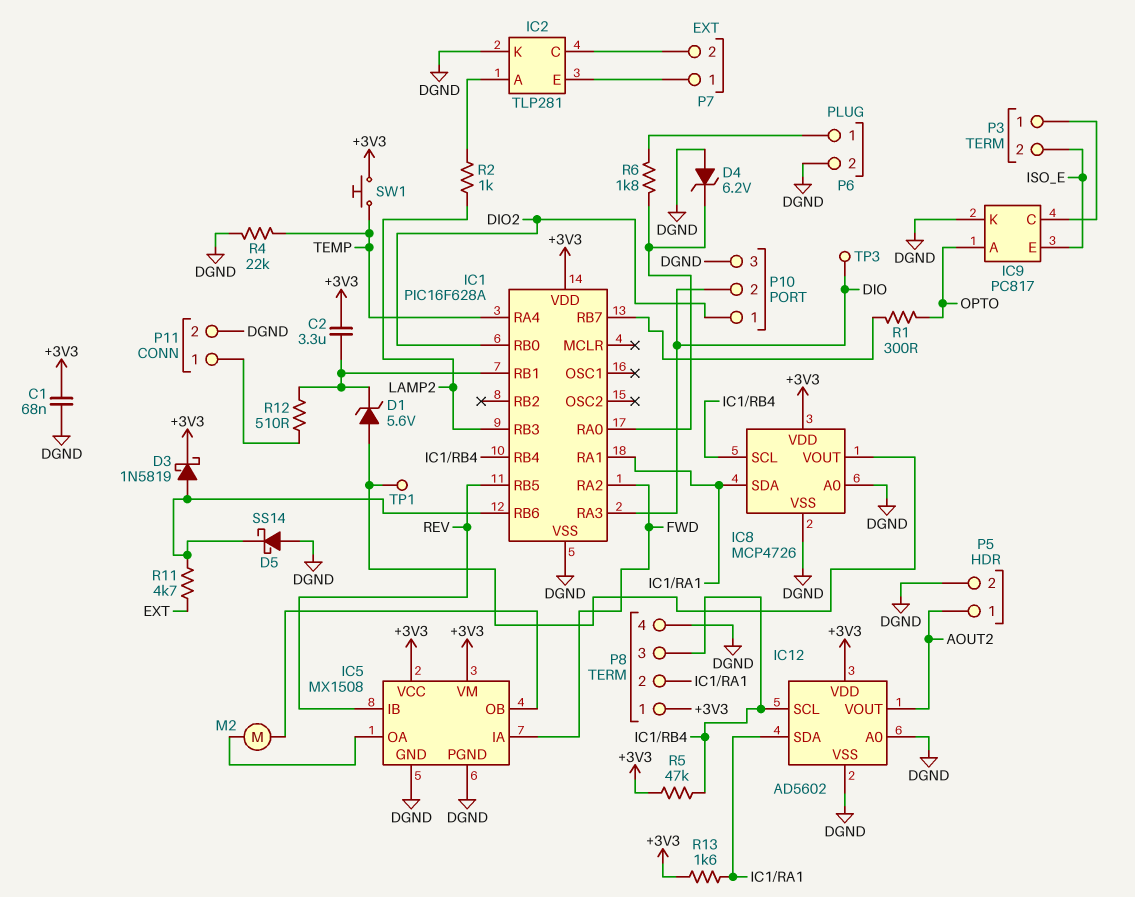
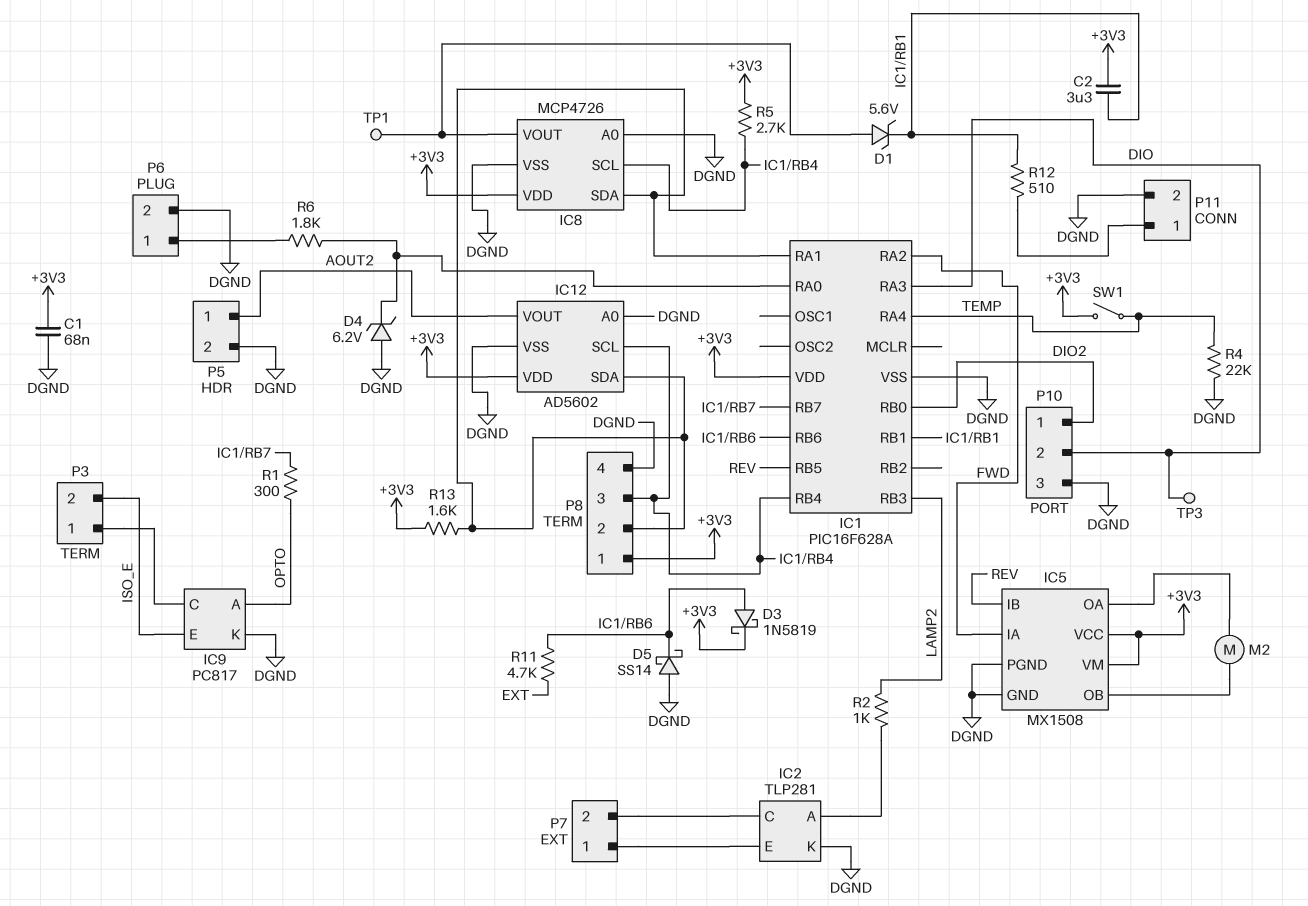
R5: 47k (+3V3, IC1/RB4) -> 2.7k (+3V3, IC1/RB4)
SW1: button (+3V3, TEMP) -> switch (+3V3, TEMP)

